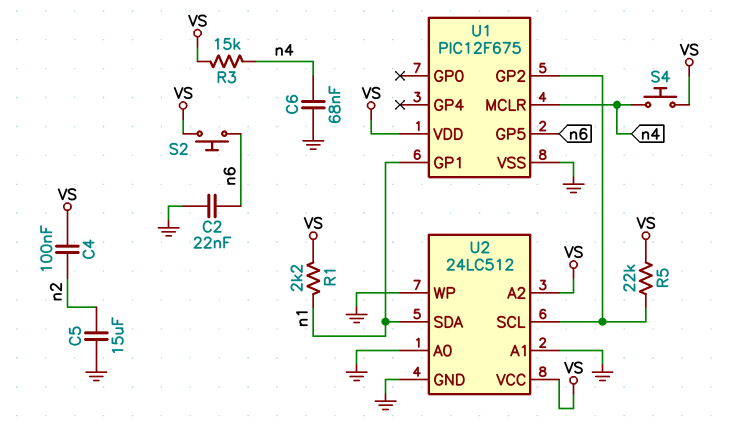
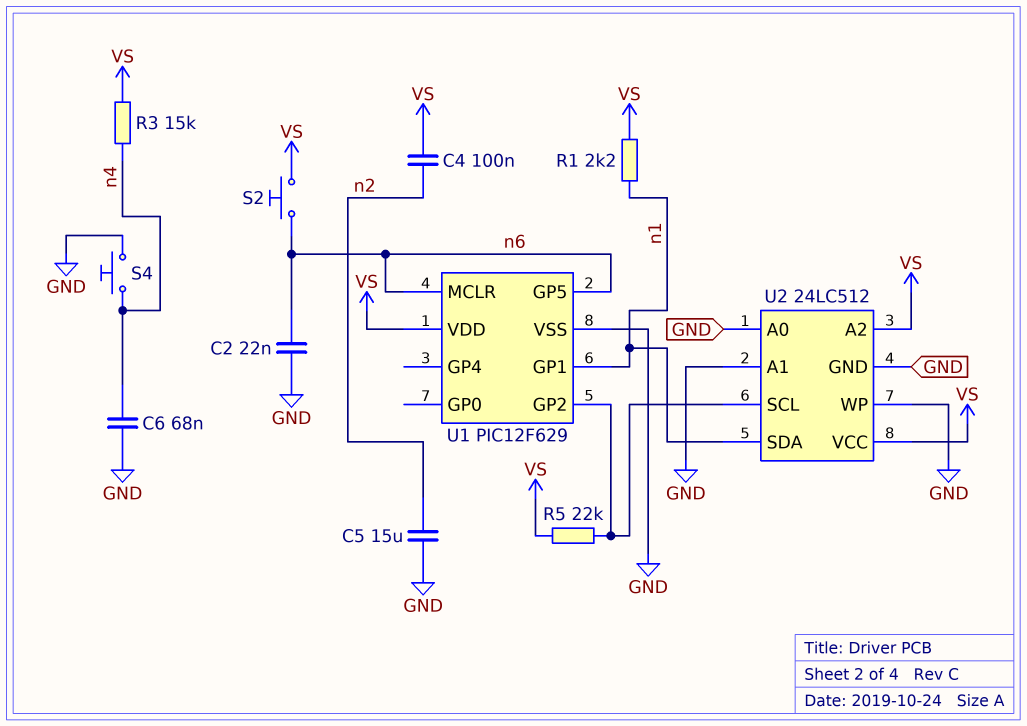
S4: button (VS, n4) -> button (GND, n4)
U1: PIC12F675 -> PIC12F629
U1 pin MCLR: n4 -> n6

